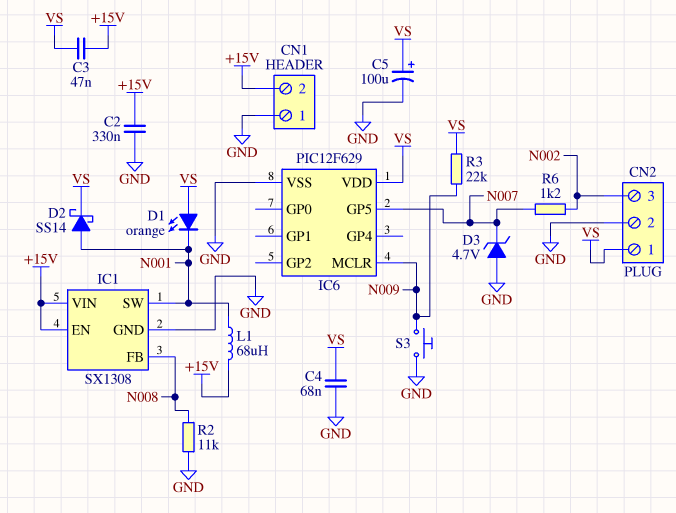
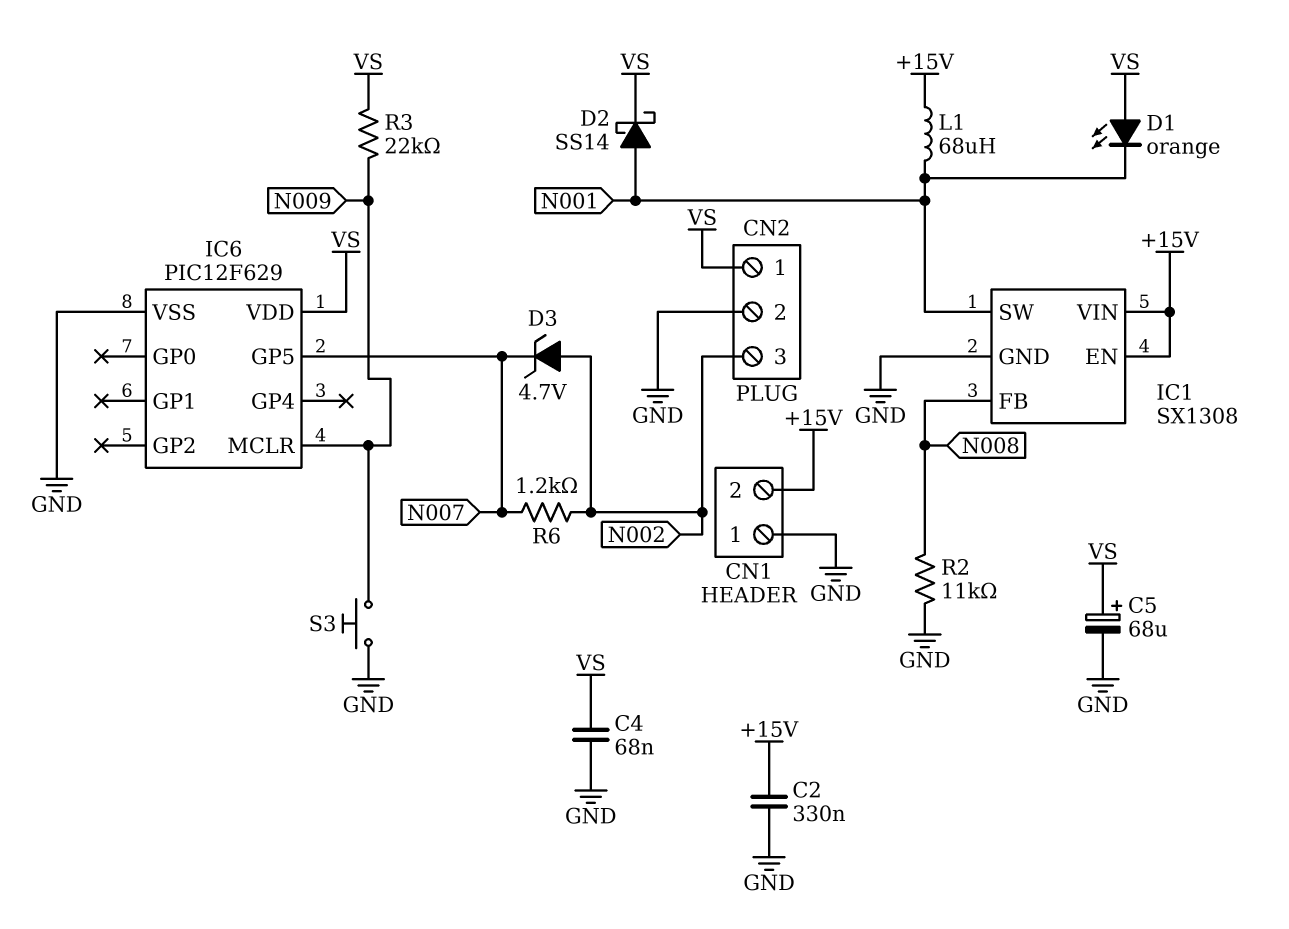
C3: 47nF (+15V, VS) -> none
C5: 100uF (plus VS, minus GND) -> 68uF (plus VS, minus GND)
D3: zener 4.7V (A GND, K N007) -> zener 4.7V (A N002, K N007)

